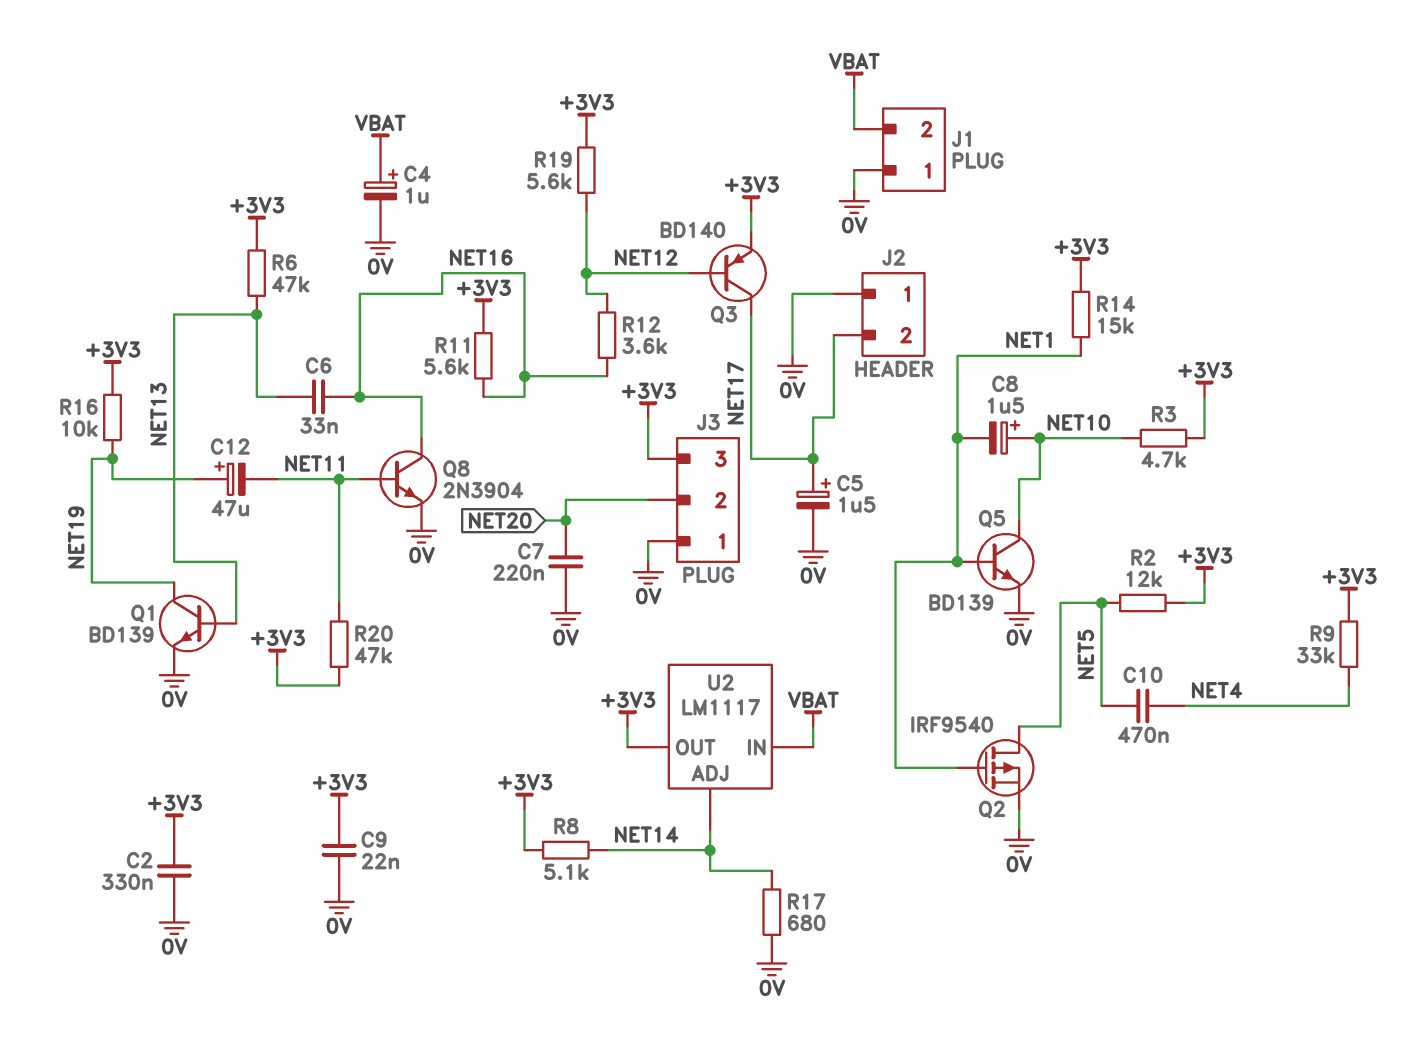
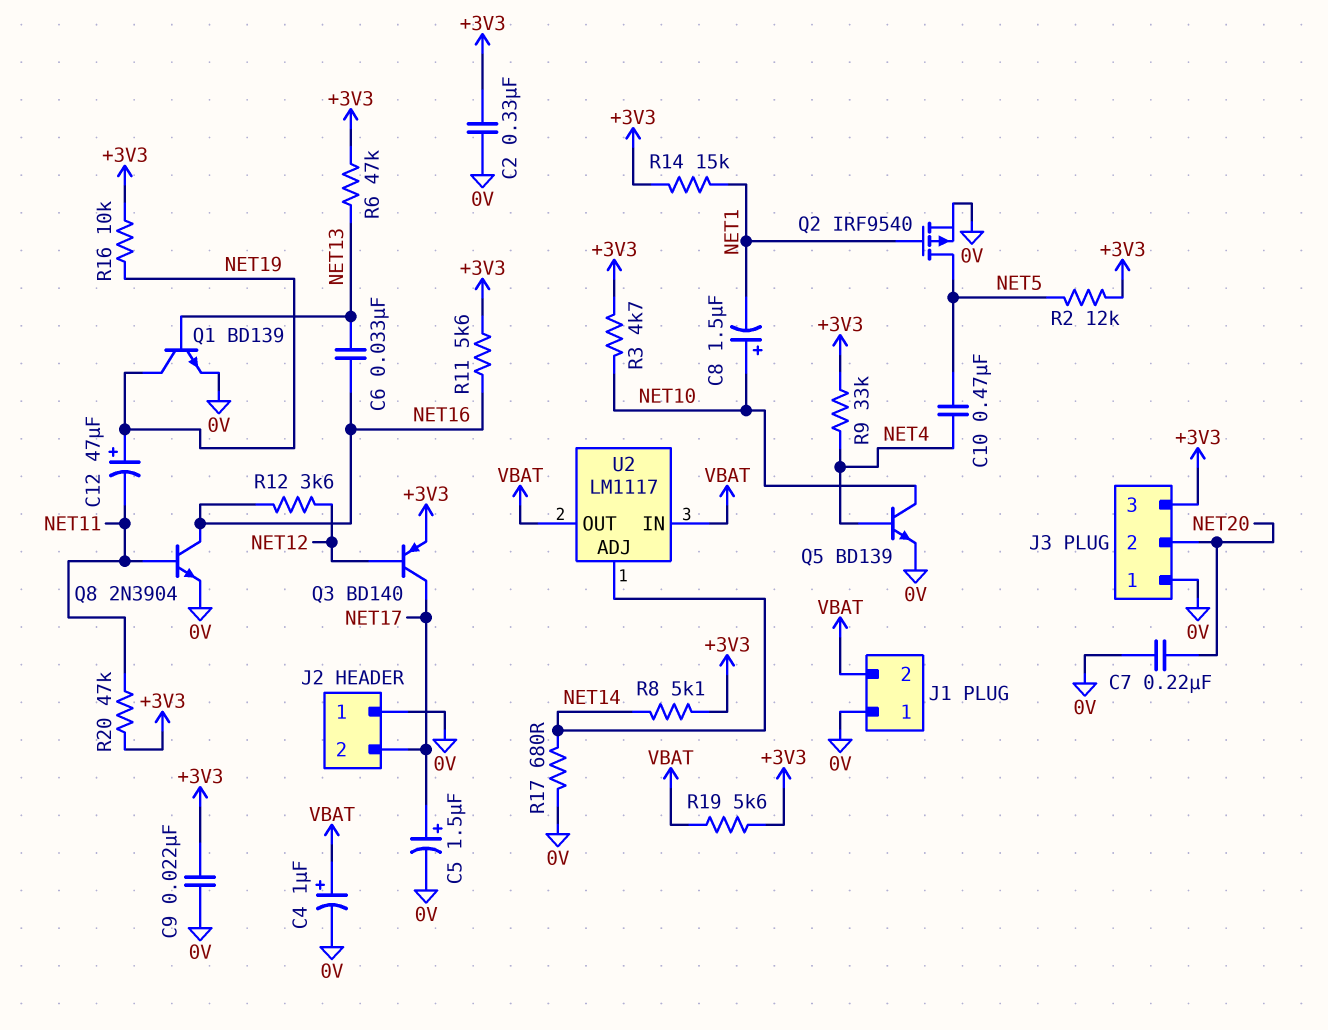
Q5: NPN BD139 (B NET1, C NET10, E 0V) -> NPN BD139 (B NET4, C NET10, E 0V)
R19: 5.6k (+3V3, NET12) -> 5.6k (+3V3, VBAT)
U2 pin OUT: +3V3 -> VBAT

